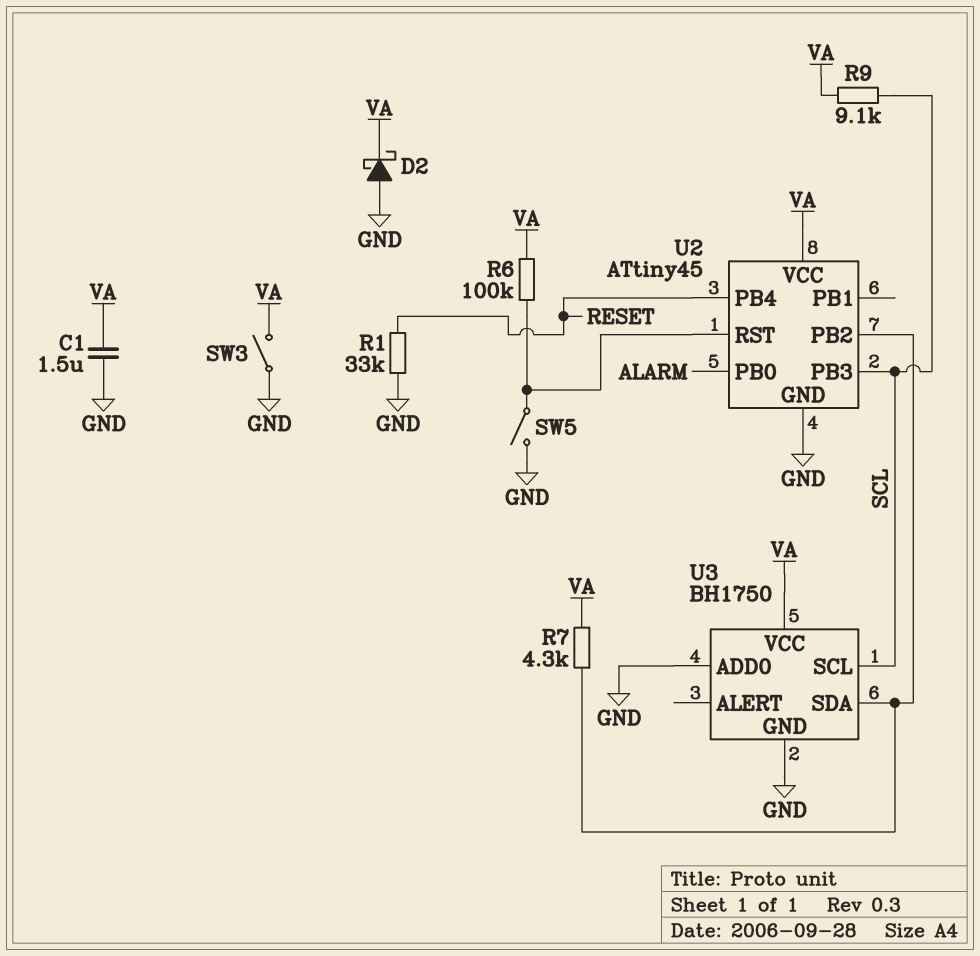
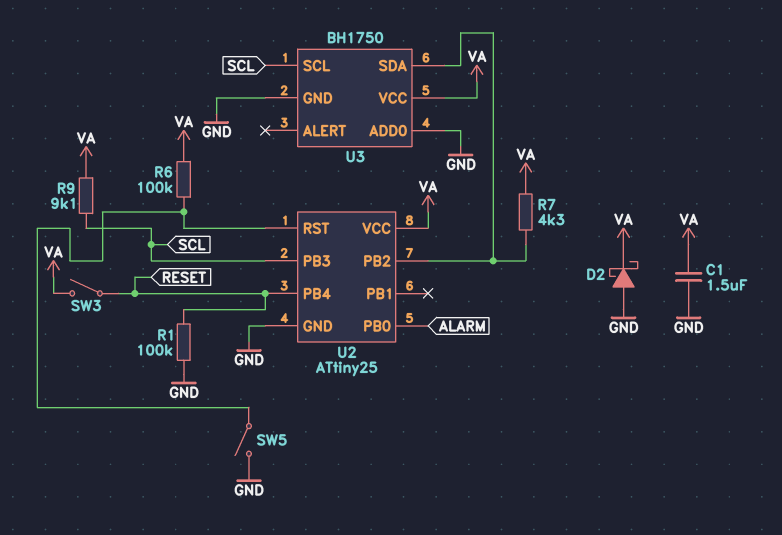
R1: 33k (GND, RESET) -> 100k (GND, RESET)
SW3: switch (GND, VA) -> switch (RESET, VA)
U2: ATtiny45 -> ATtiny25

